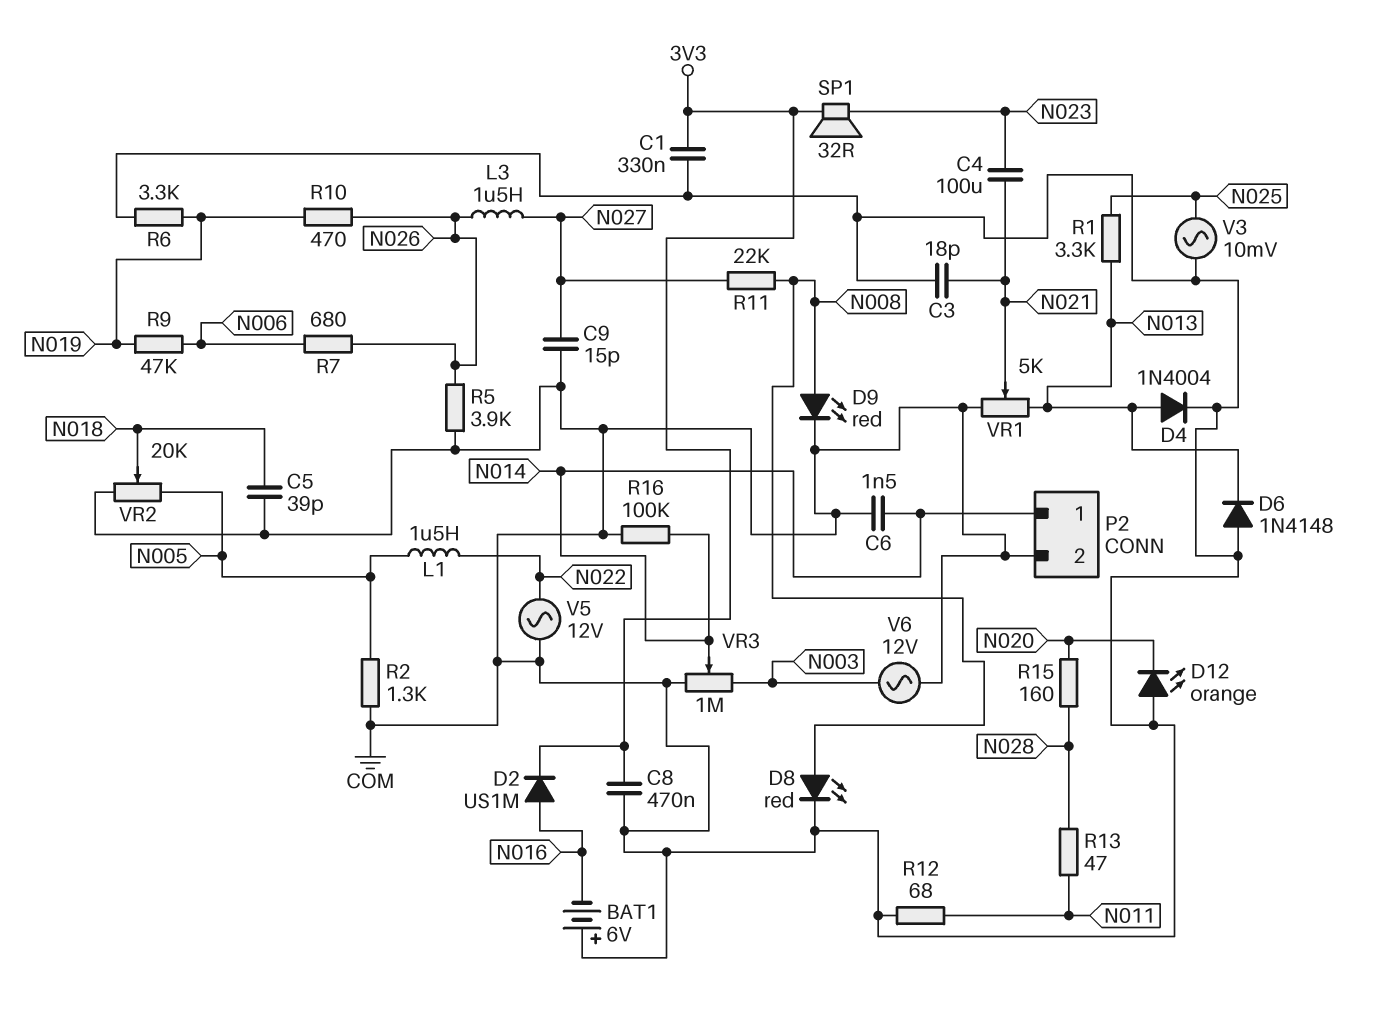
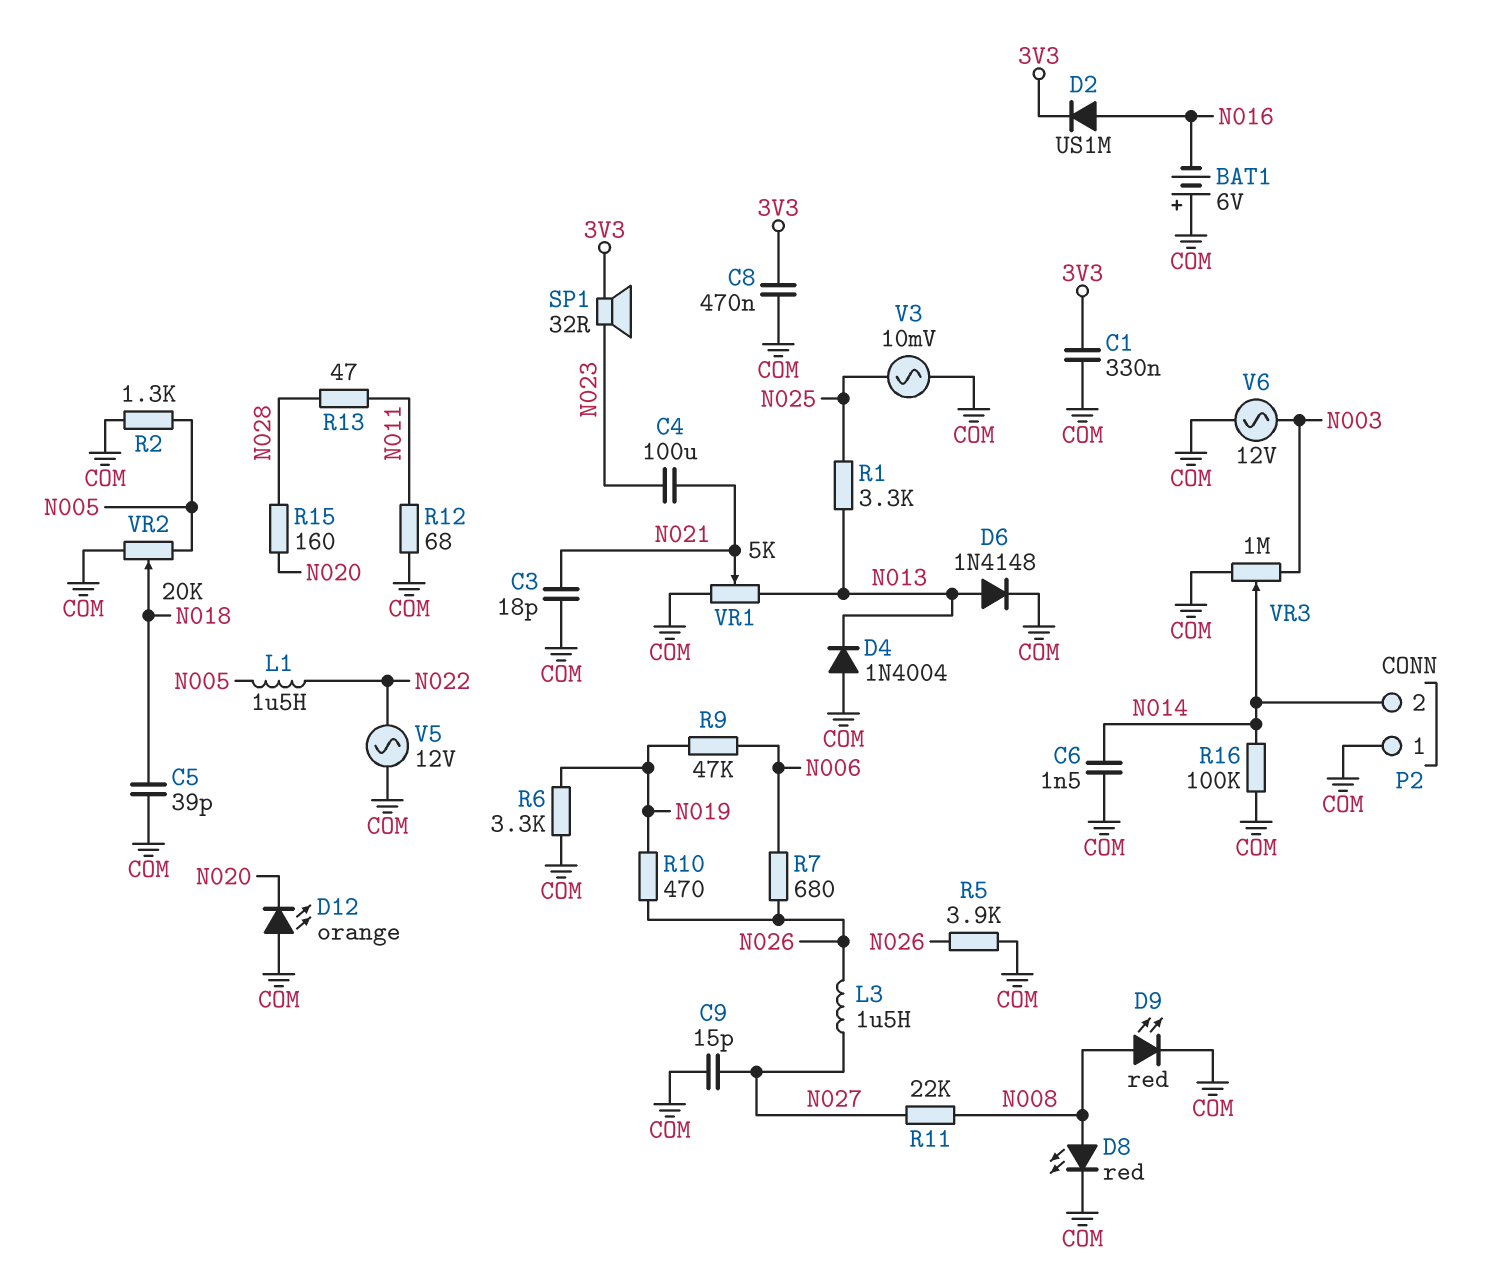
D4: diode 1N4004 (A N013, K COM) -> diode 1N4004 (A COM, K N013)
D6: diode 1N4148 (A COM, K N013) -> diode 1N4148 (A N013, K COM)
P2 pin 1: N014 -> COM
P2 pin 2: COM -> N014

